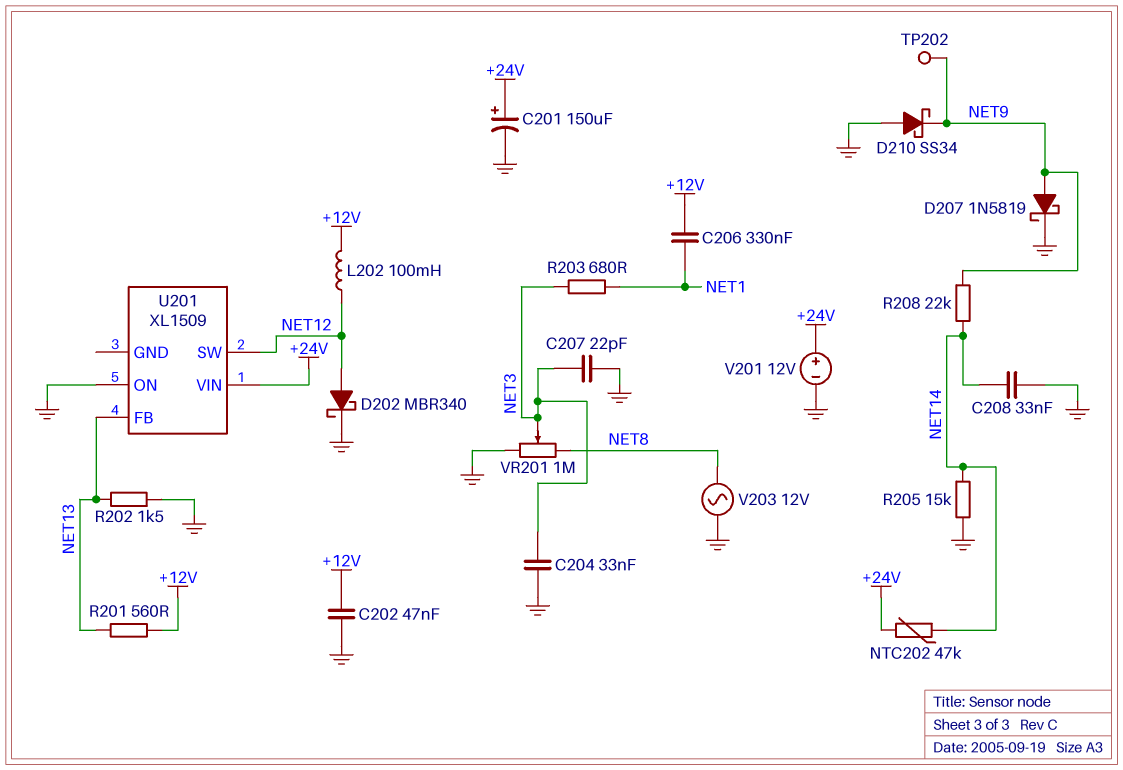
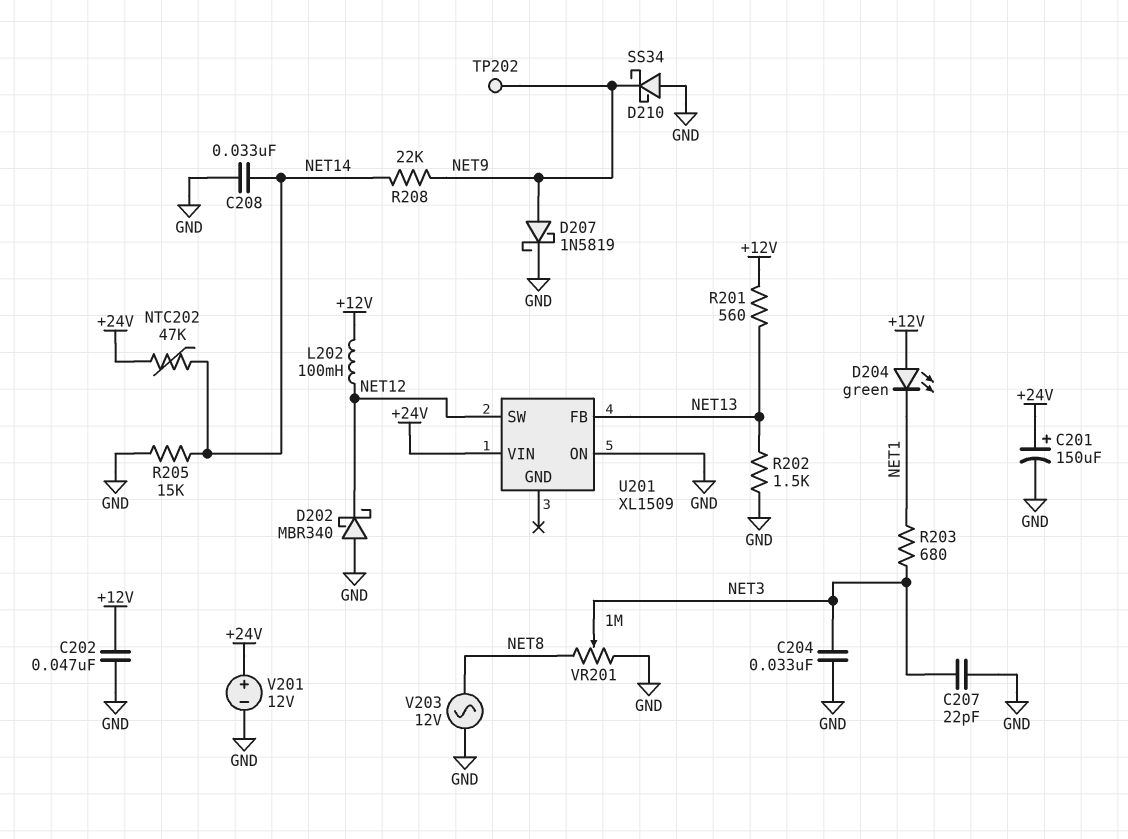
C206: 330nF (+12V, NET1) -> none
D202: schottky MBR340 (A NET12, K GND) -> schottky MBR340 (A GND, K NET12)
D204: none -> LED green (A +12V, K NET1)

